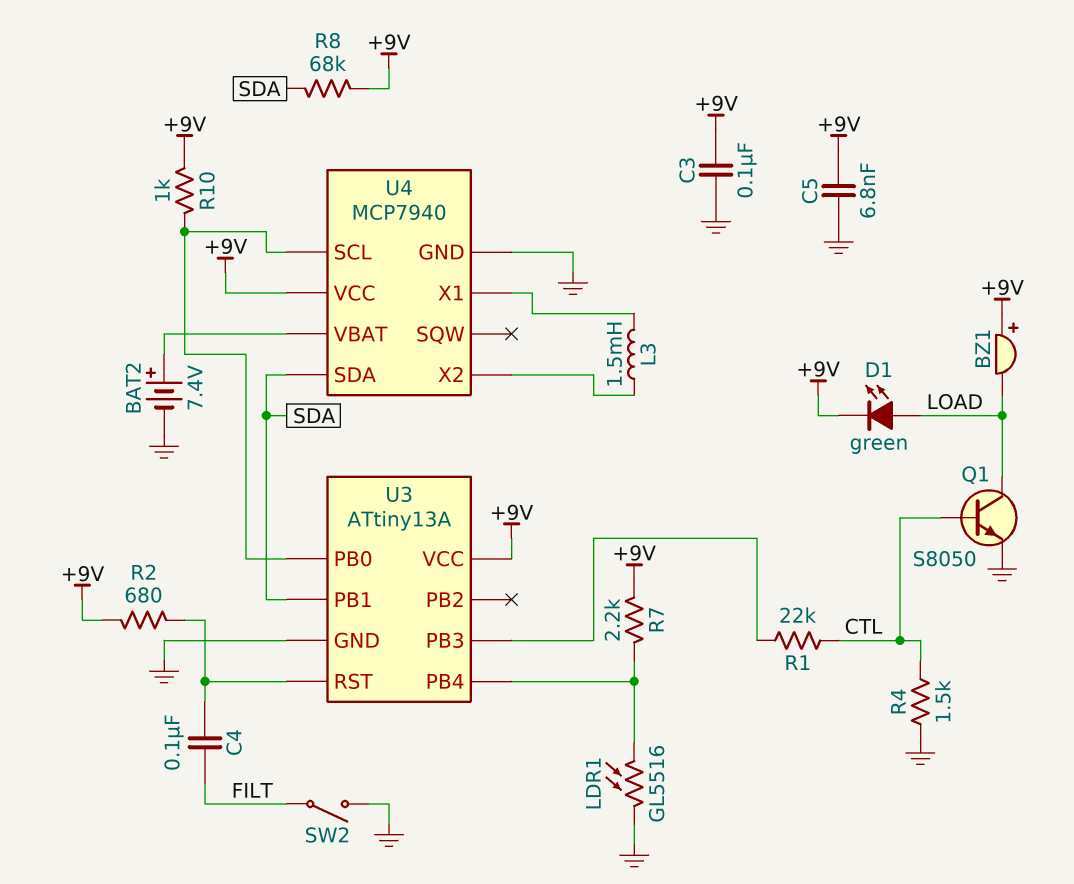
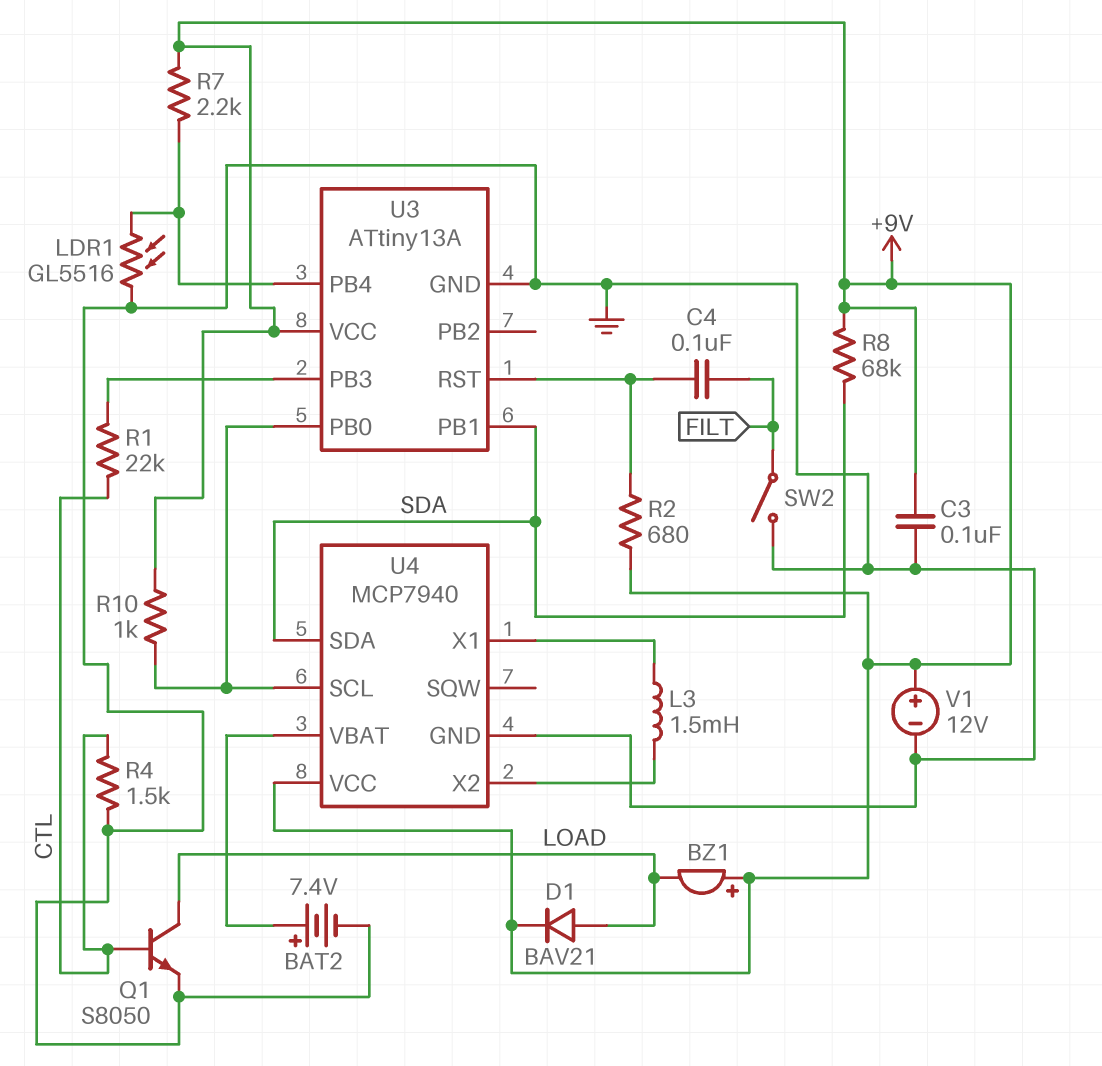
C5: 6.8nF (+9V, GND) -> none
D1: LED green (A LOAD, K +9V) -> diode BAV21 (A LOAD, K +9V)
V1: none -> 12V (plus +9V, minus GND)

